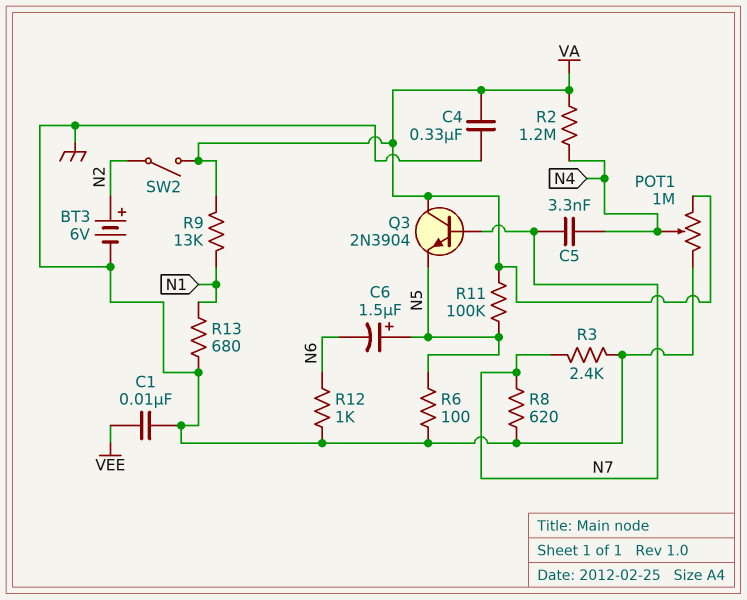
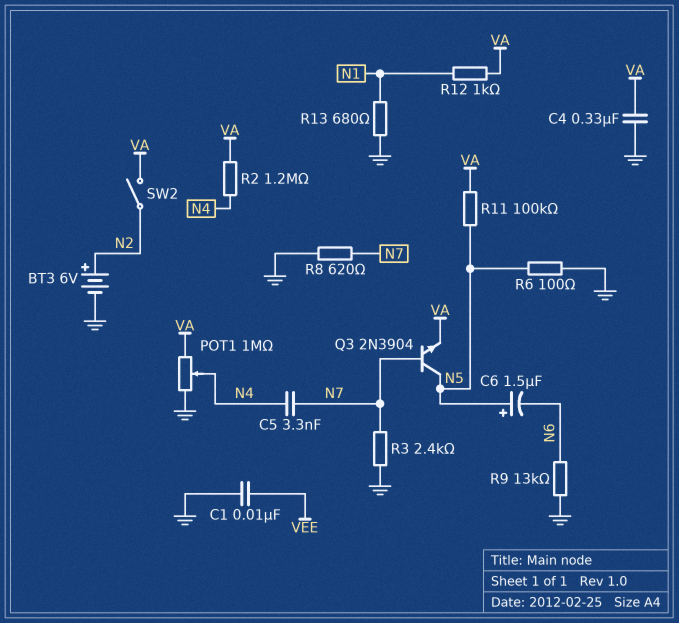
Q3: NPN 2N3904 (B N7, C VA, E N5) -> NPN 2N3904 (B N7, C N5, E VA)
R9: 13k (N1, VA) -> 13k (GND, N6)
R12: 1k (GND, N6) -> 1k (N1, VA)

